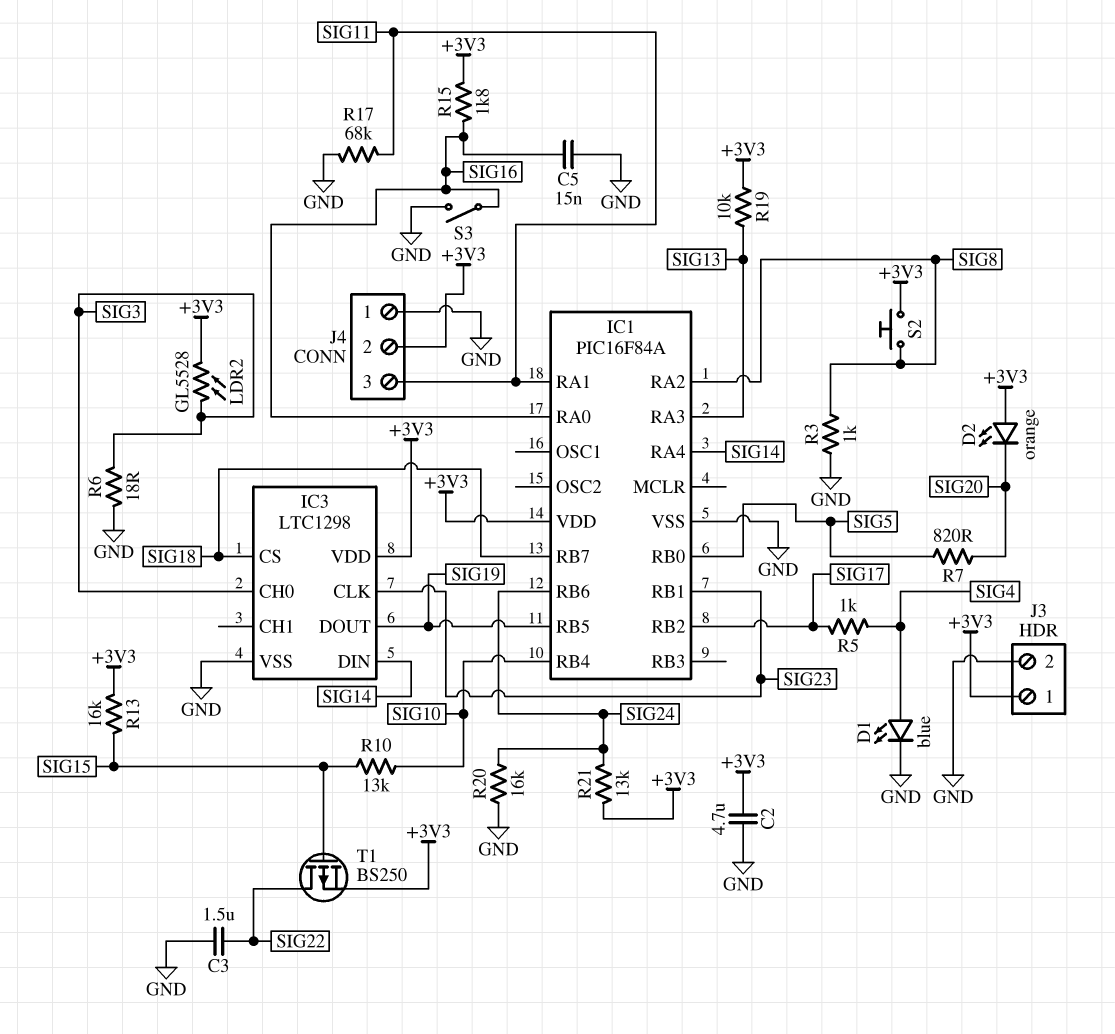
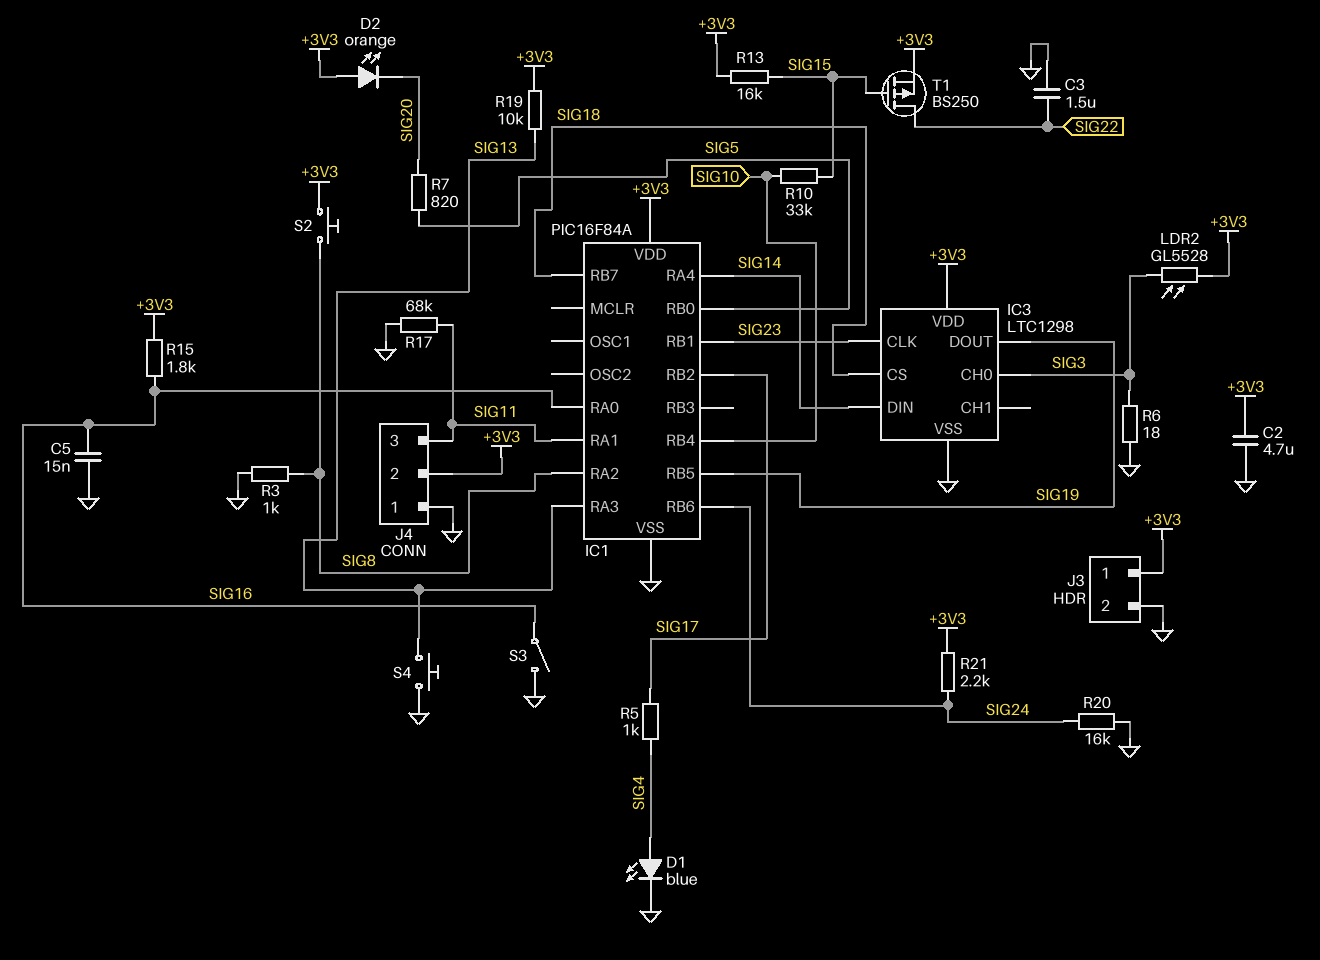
R10: 13k (SIG10, SIG15) -> 33k (SIG10, SIG15)
R21: 13k (+3V3, SIG24) -> 2.2k (+3V3, SIG24)
S4: none -> button (GND, SIG13)

